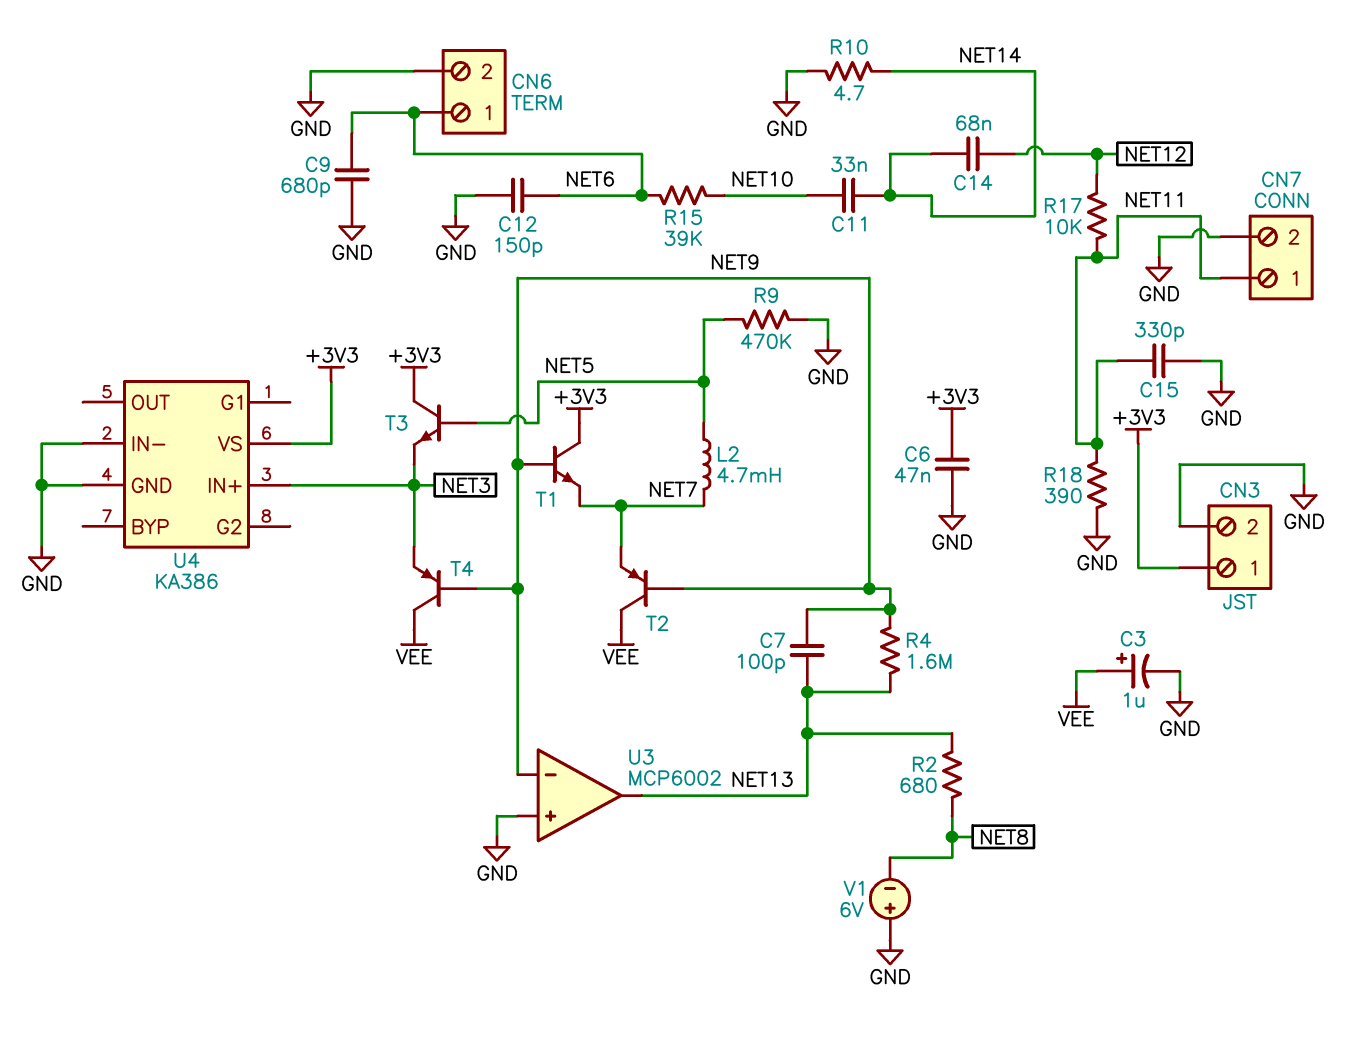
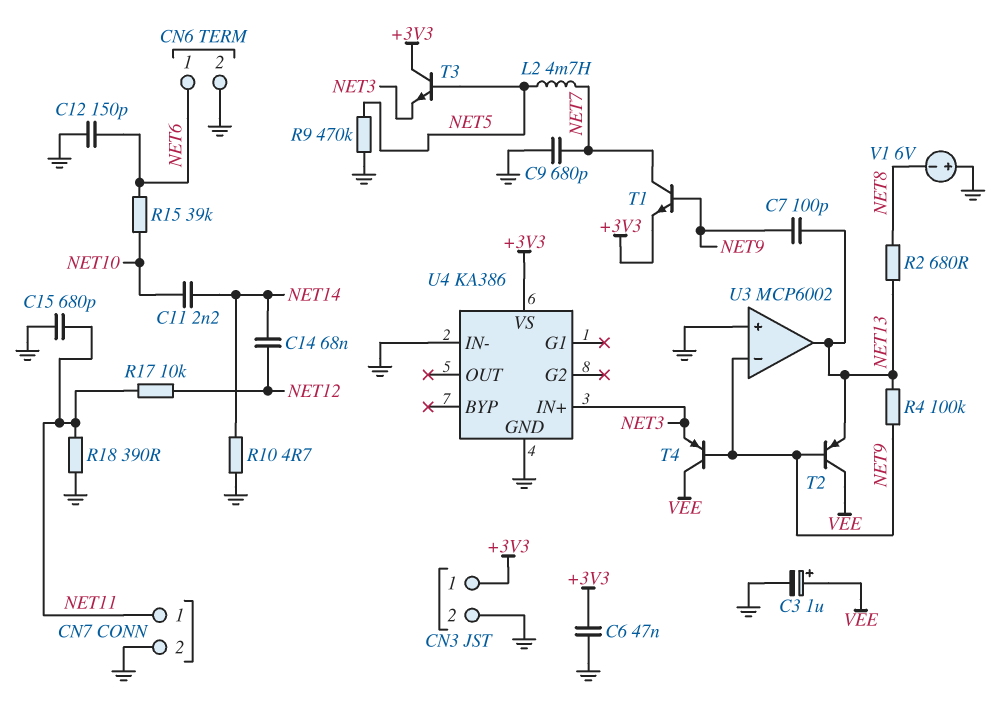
C9: 680pF (GND, NET6) -> 680pF (GND, NET7)
C11: 33nF (NET10, NET14) -> 2.2nF (NET10, NET14)
C15: 330pF (GND, NET11) -> 680pF (GND, NET11)
R4: 1.6M (NET9, NET13) -> 100k (NET9, NET13)
T1: NPN (B NET9, C +3V3, E NET7) -> NPN (B NET9, C NET7, E +3V3)
T2: PNP (B NET9, C VEE, E NET7) -> PNP (B NET9, C VEE, E NET13)

